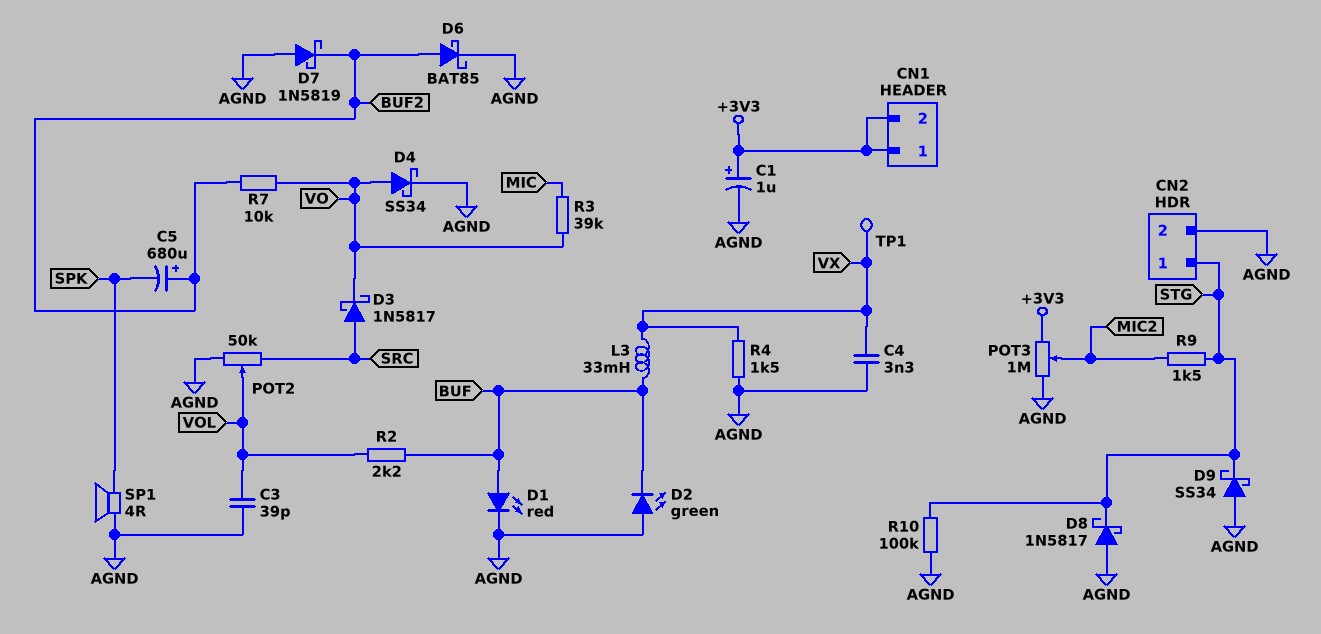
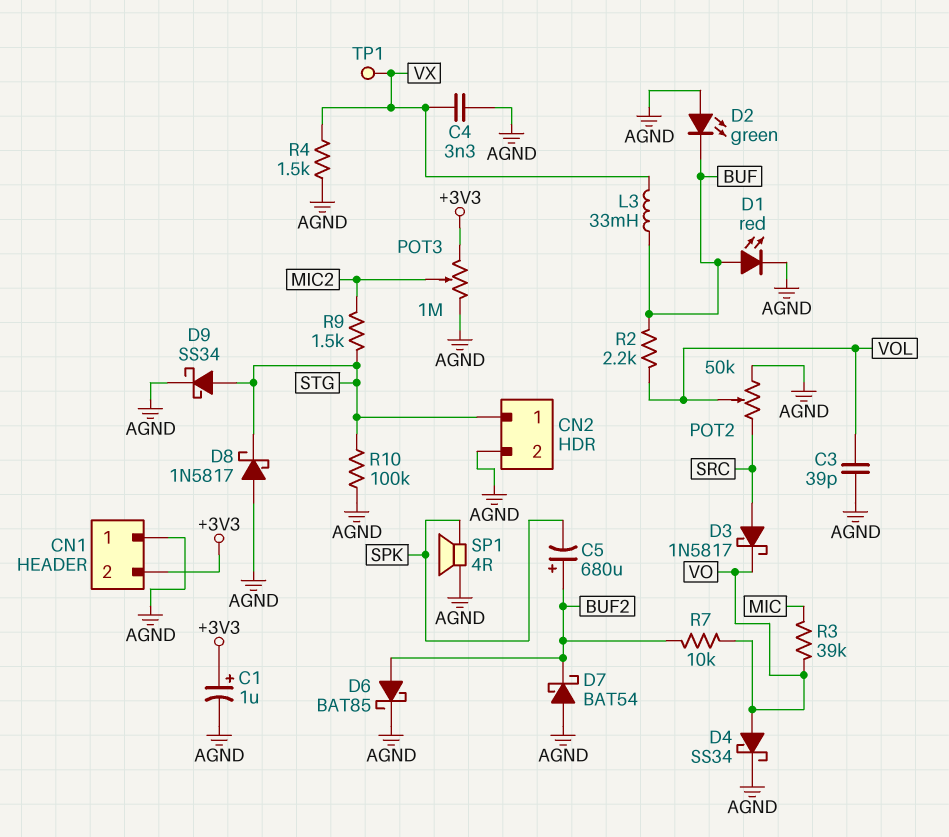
CN1 pin 1: +3V3 -> AGND
D7: schottky 1N5819 (A AGND, K BUF2) -> schottky BAT54 (A AGND, K BUF2)
D9: schottky SS34 (A AGND, K STG) -> schottky SS34 (A STG, K AGND)

